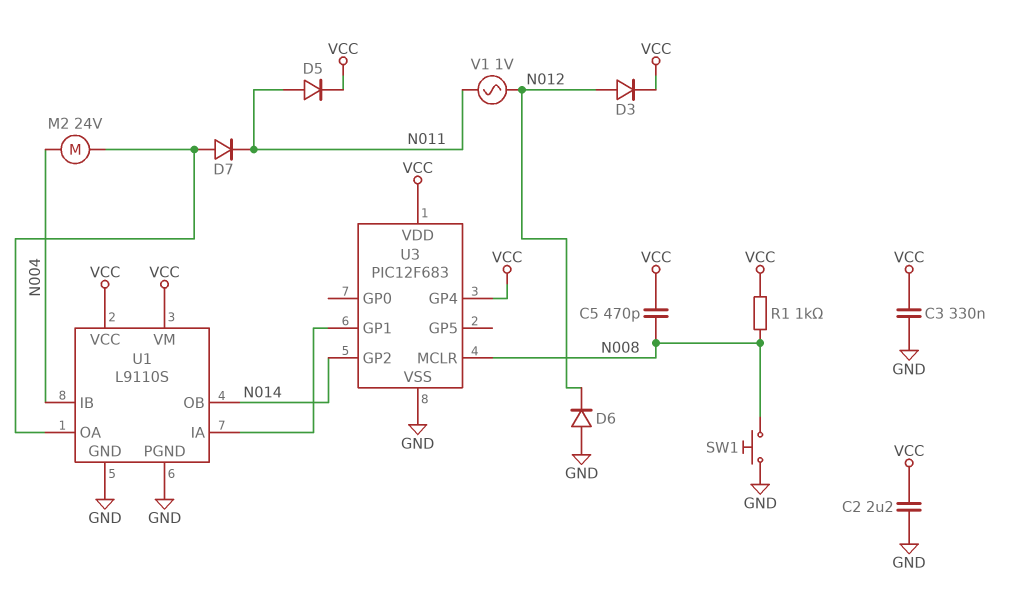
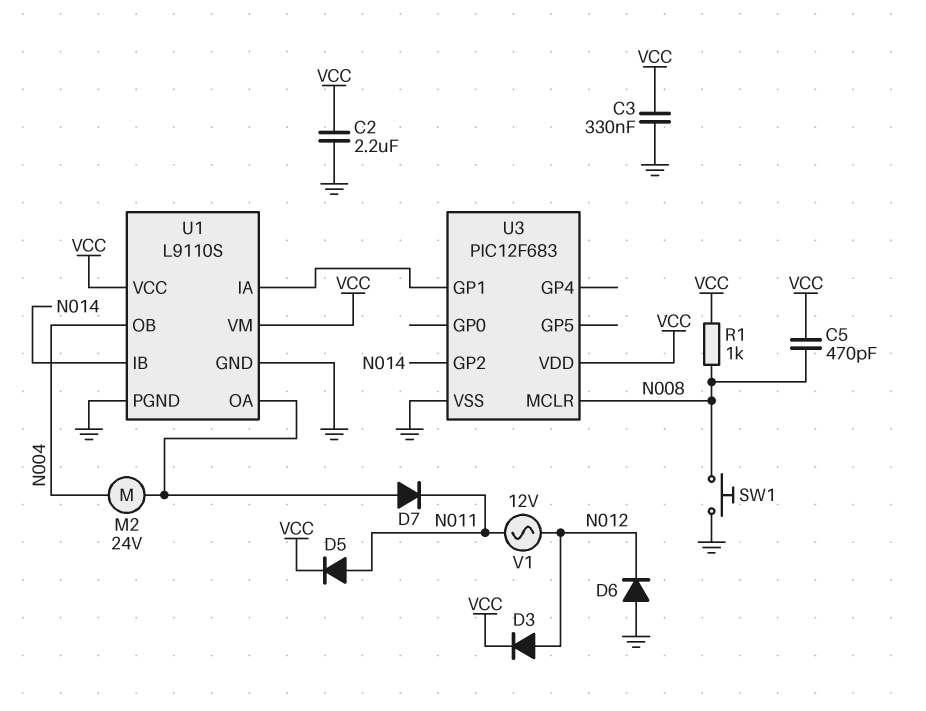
U1 pin IB: N004 -> N014
U1 pin OB: N014 -> N004
U3 pin GP4: VCC -> none
V1: AC 1V (N011, N012) -> AC 12V (N011, N012)

